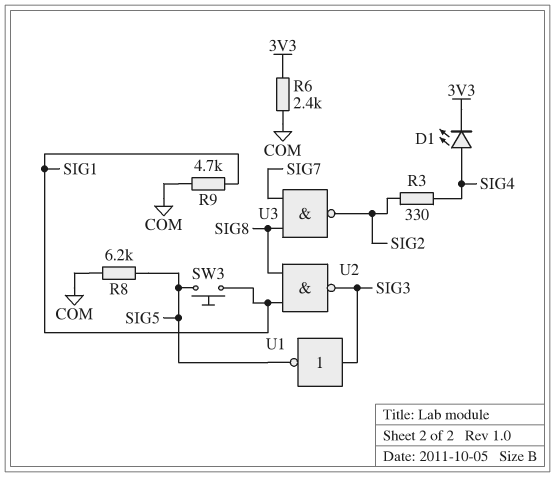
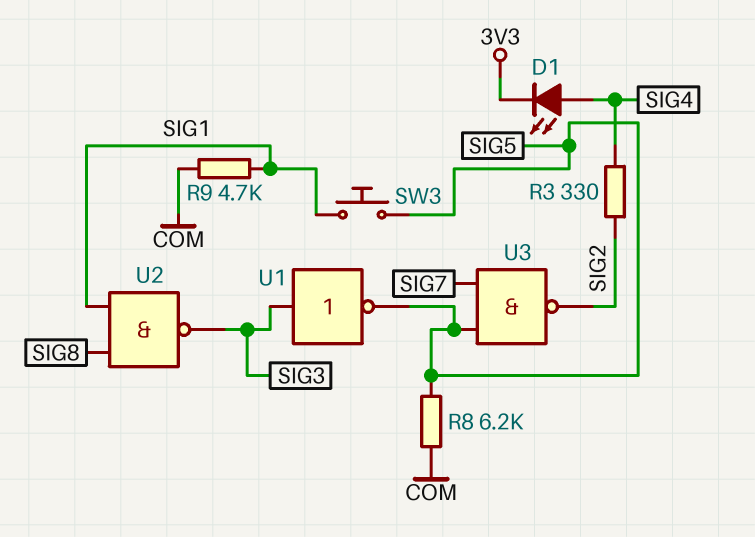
R6: 2.4k (3V3, COM) -> none
U3: NAND (in SIG7, in SIG8, out SIG2) -> NAND (in SIG5, in SIG7, out SIG2)

